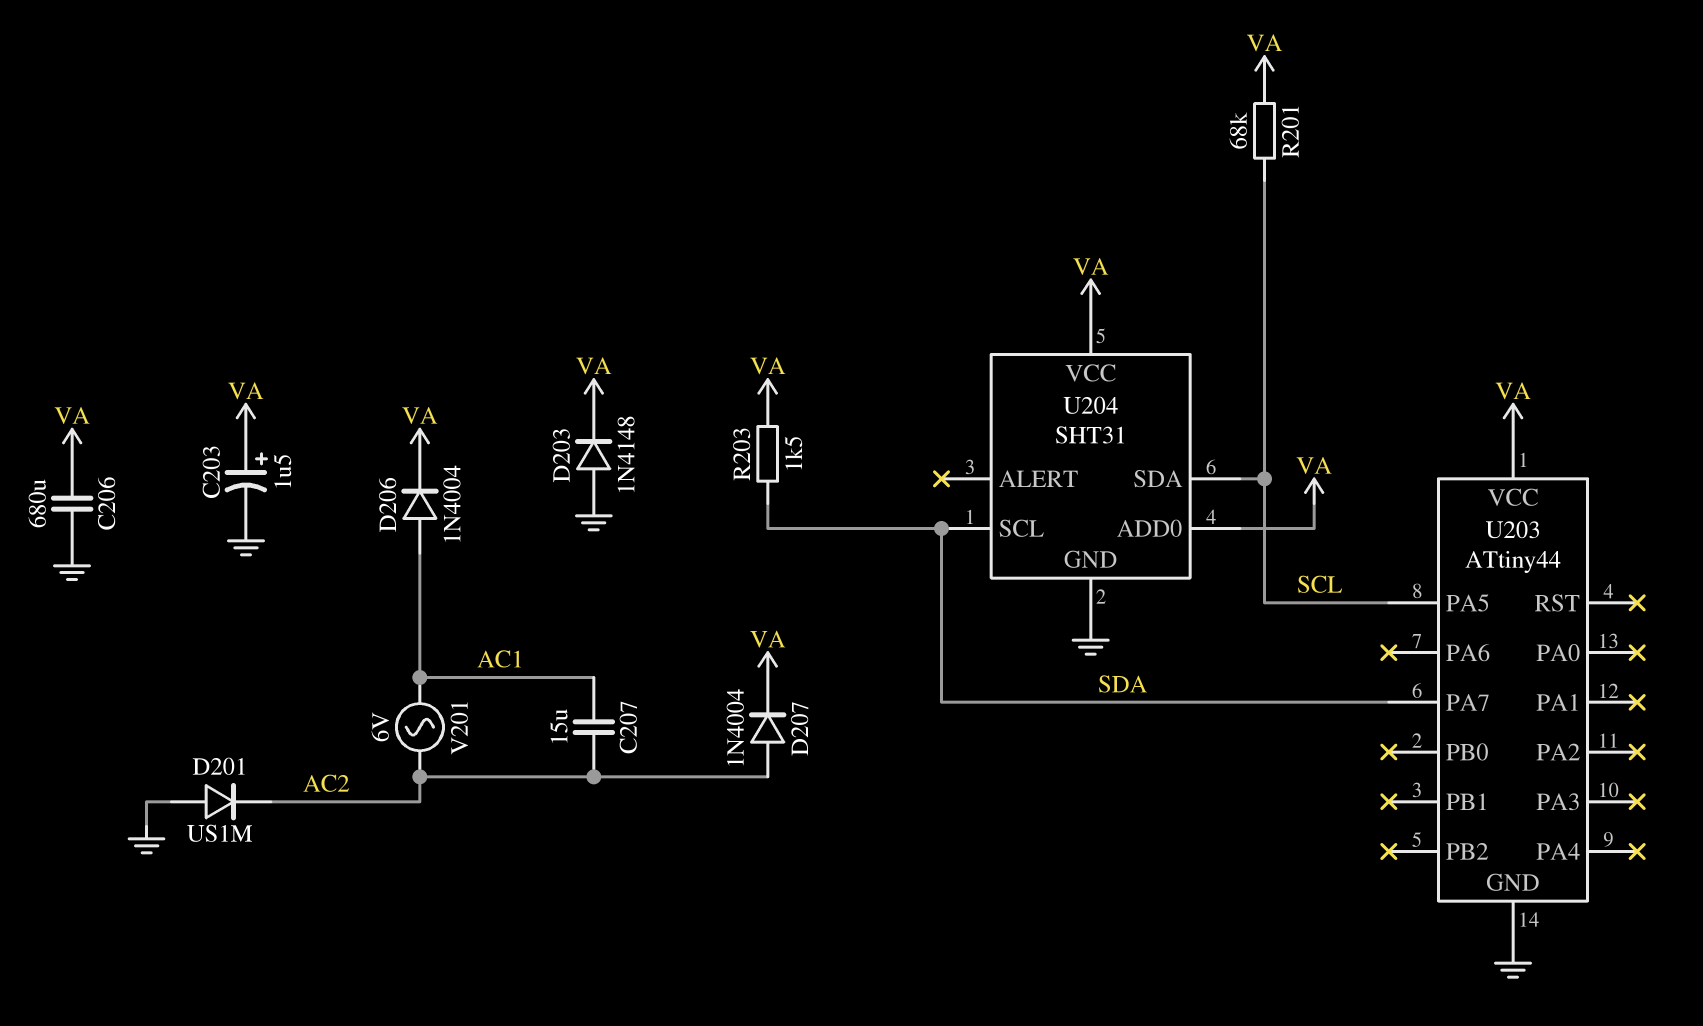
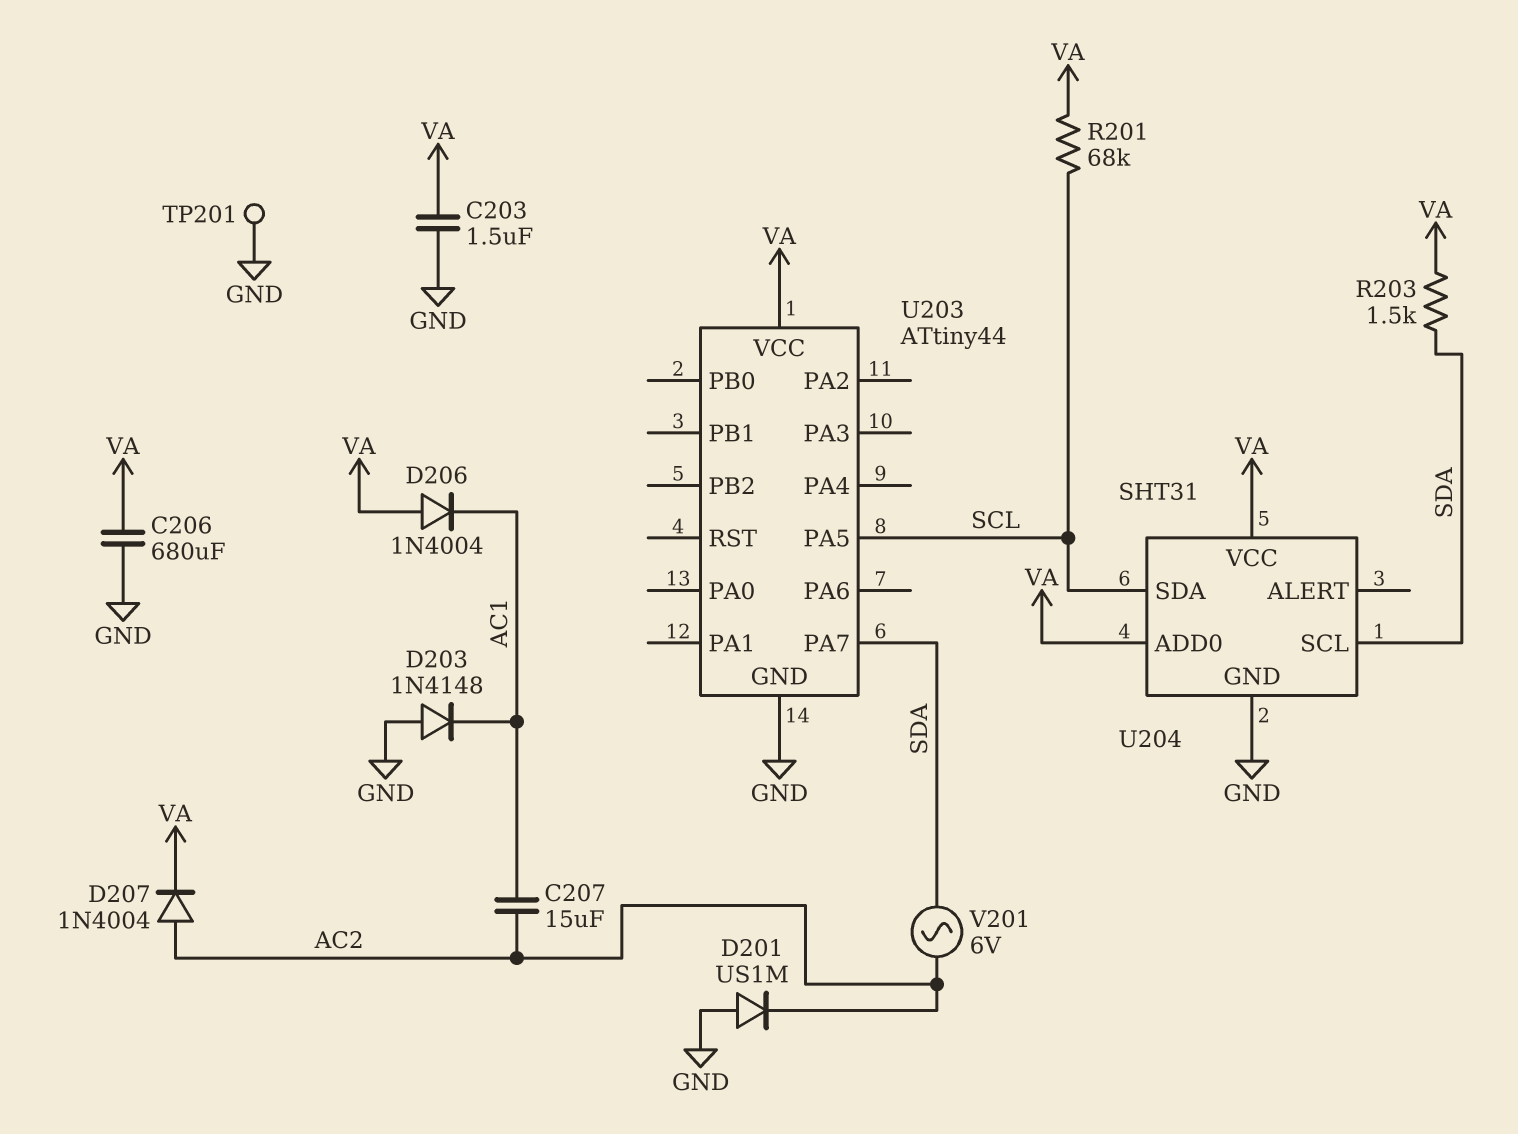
C203: 1.5uF (plus VA, minus GND) -> 1.5uF (GND, VA)
D203: diode 1N4148 (A GND, K VA) -> diode 1N4148 (A GND, K AC1)
D206: diode 1N4004 (A AC1, K VA) -> diode 1N4004 (A VA, K AC1)
TP201: none -> test point (GND)
V201: AC 6V (AC1, AC2) -> AC 6V (AC2, SDA)

